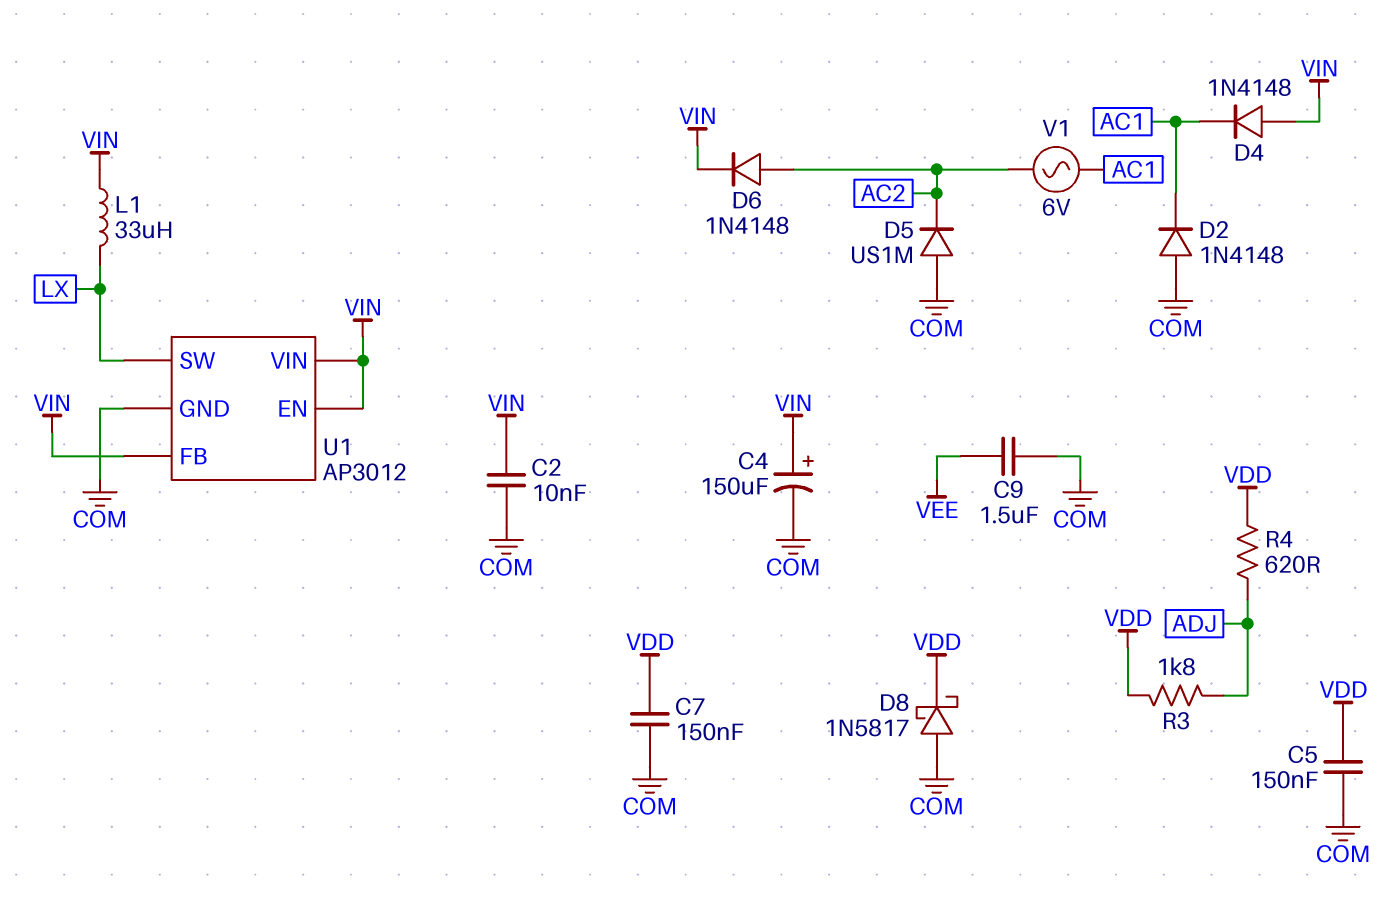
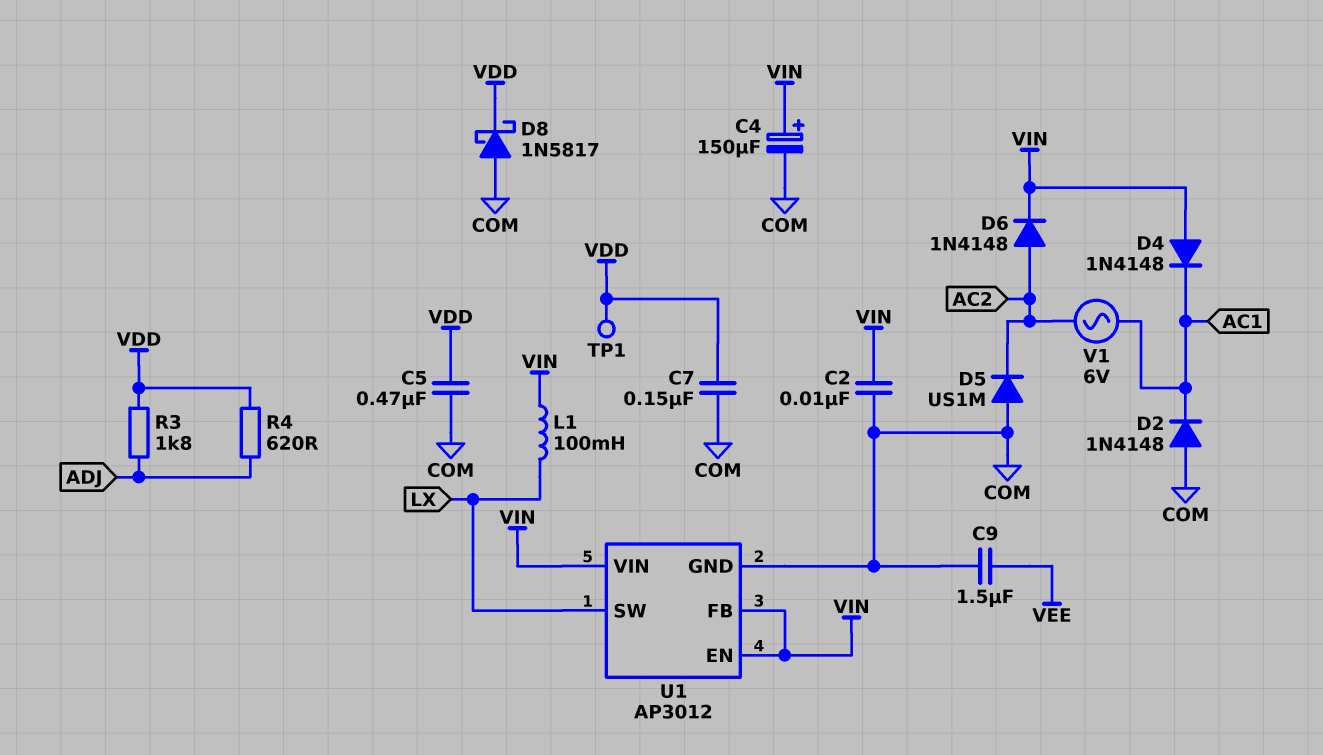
C5: 150nF (COM, VDD) -> 470nF (COM, VDD)
L1: 33uH (LX, VIN) -> 100mH (LX, VIN)
TP1: none -> test point (VDD)

